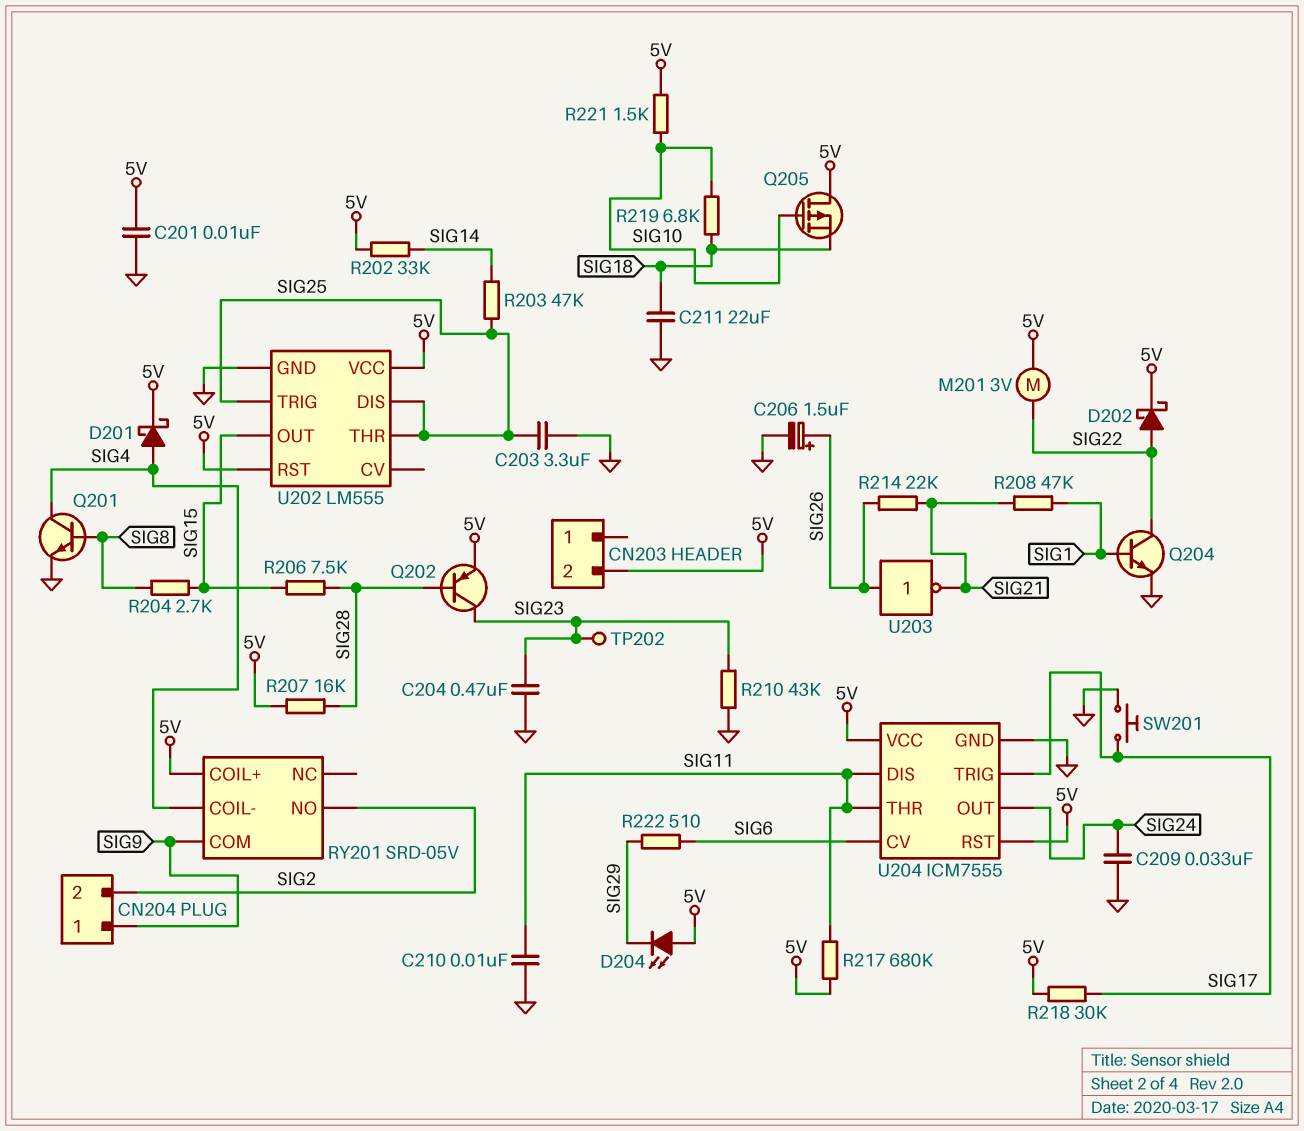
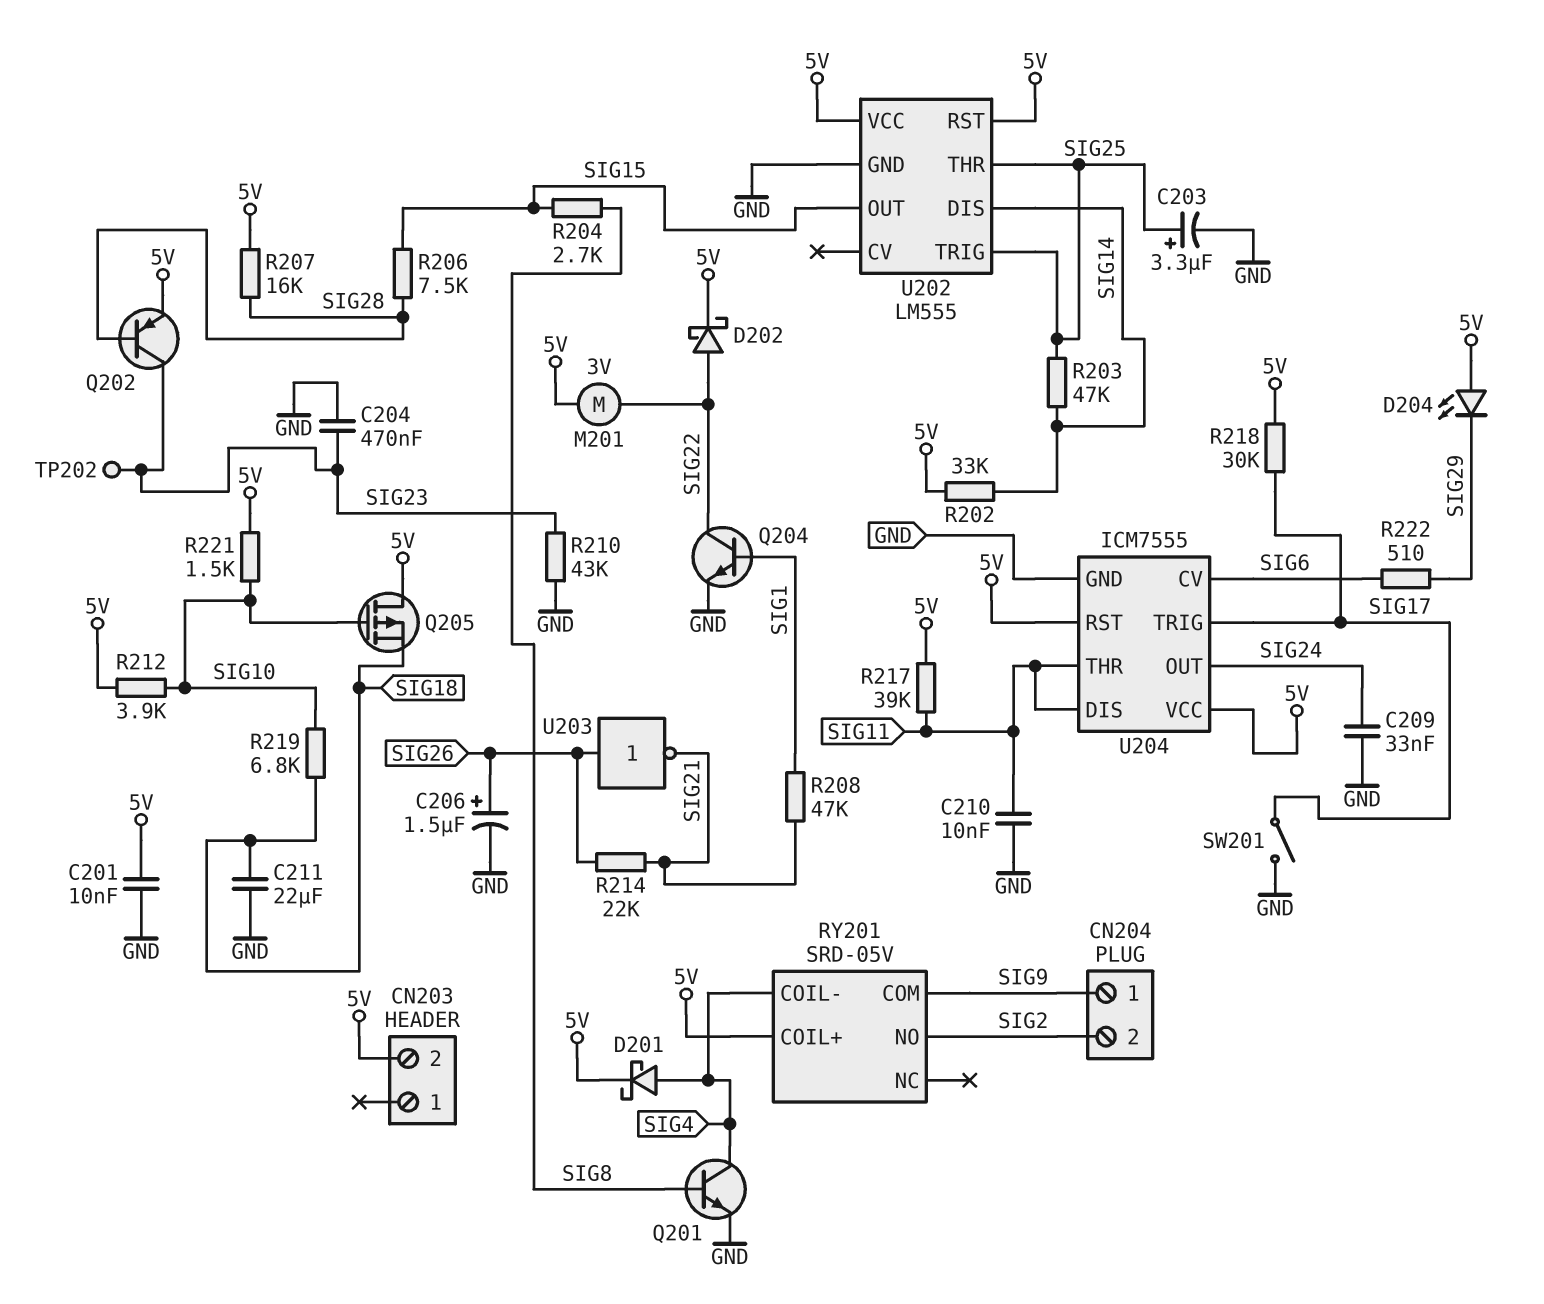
C203: 3.3uF (GND, SIG25) -> 3.3uF (plus SIG25, minus GND)
R212: none -> 3.9k (5V, SIG10)
R217: 680k (5V, SIG11) -> 39k (5V, SIG11)
SW201: button (GND, SIG17) -> switch (GND, SIG17)
U202 pin DIS: SIG25 -> SIG14

